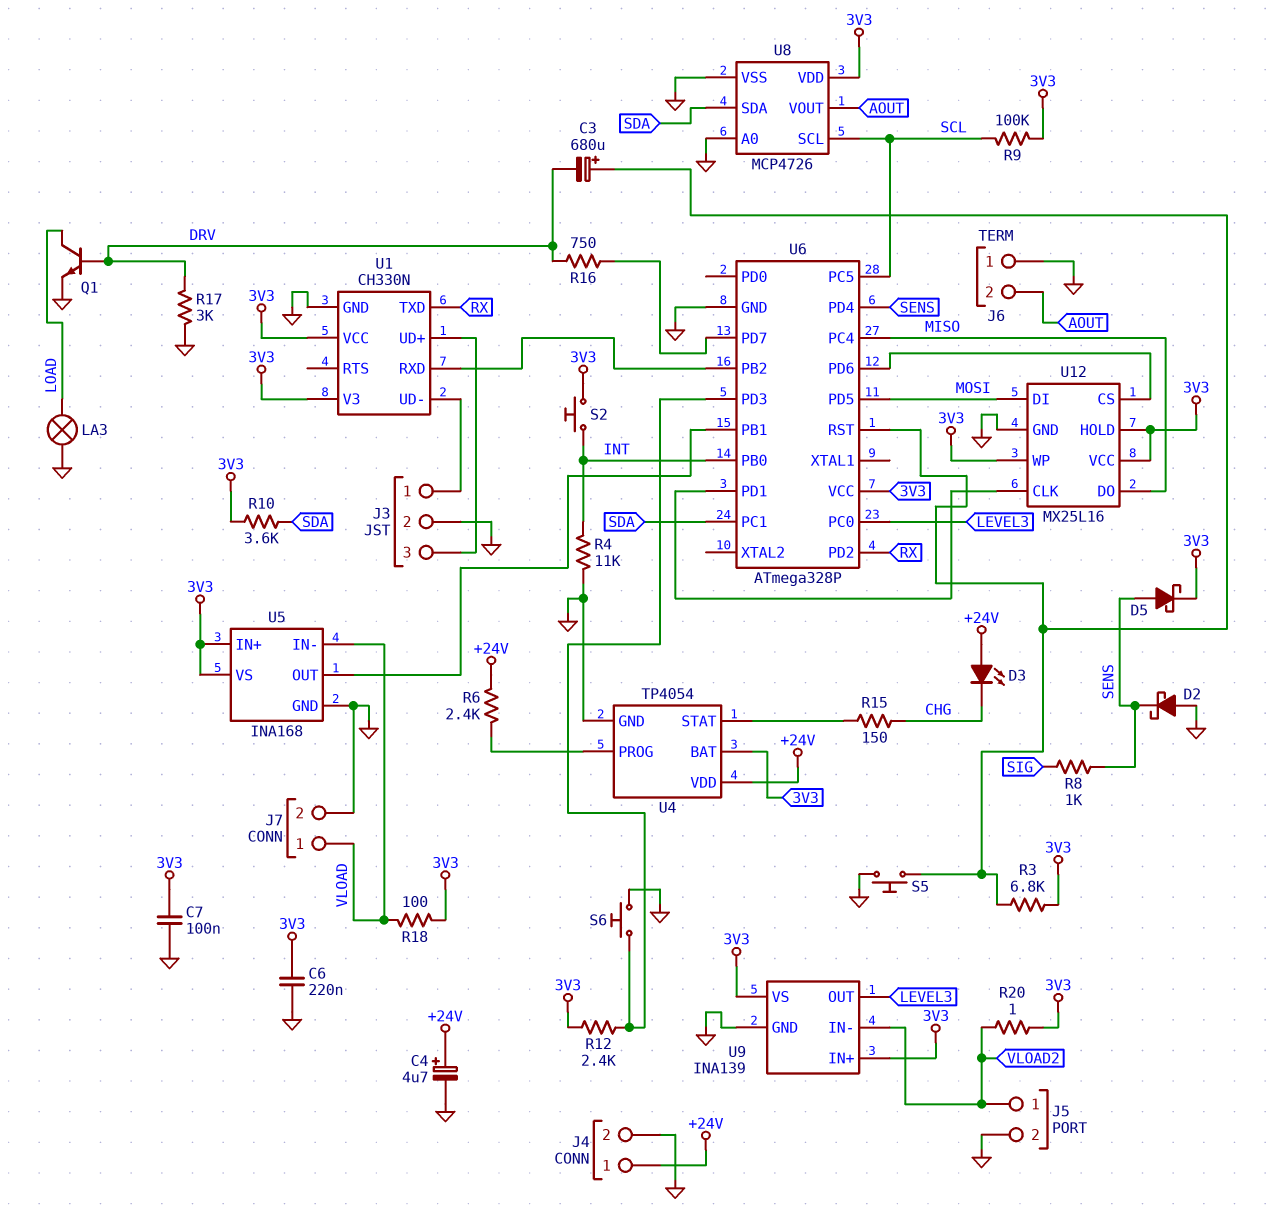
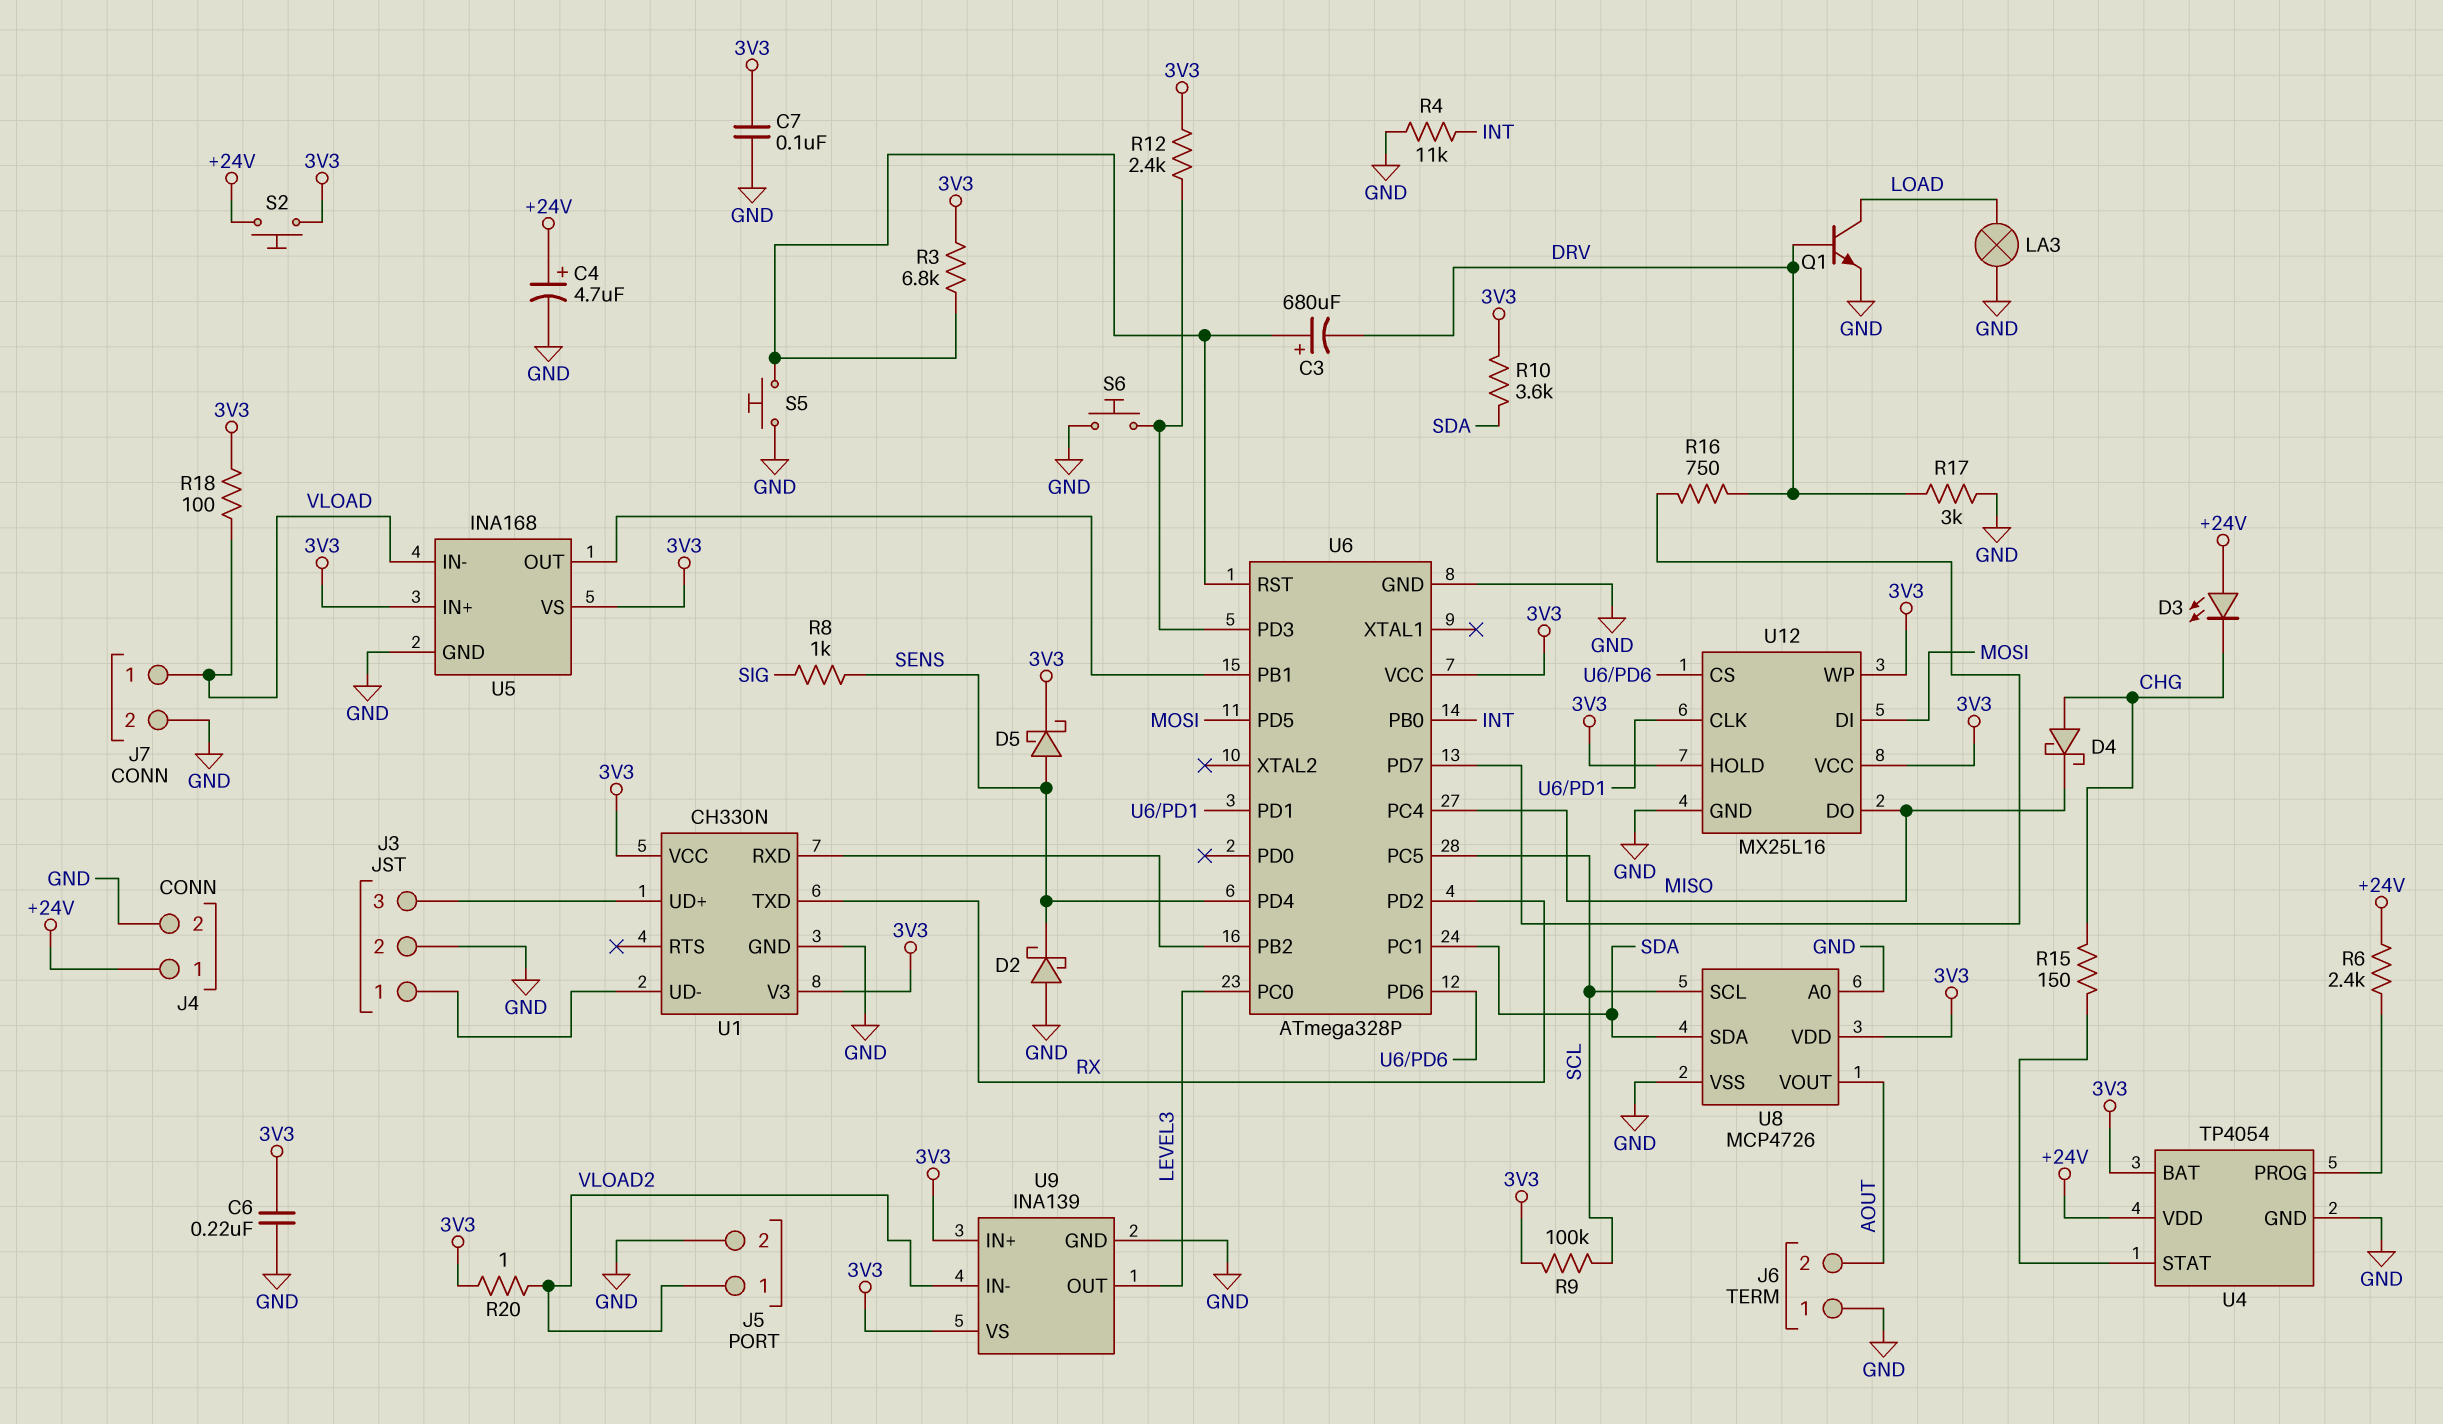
D4: none -> schottky (A CHG, K MISO)
S2: button (3V3, INT) -> button (+24V, 3V3)

